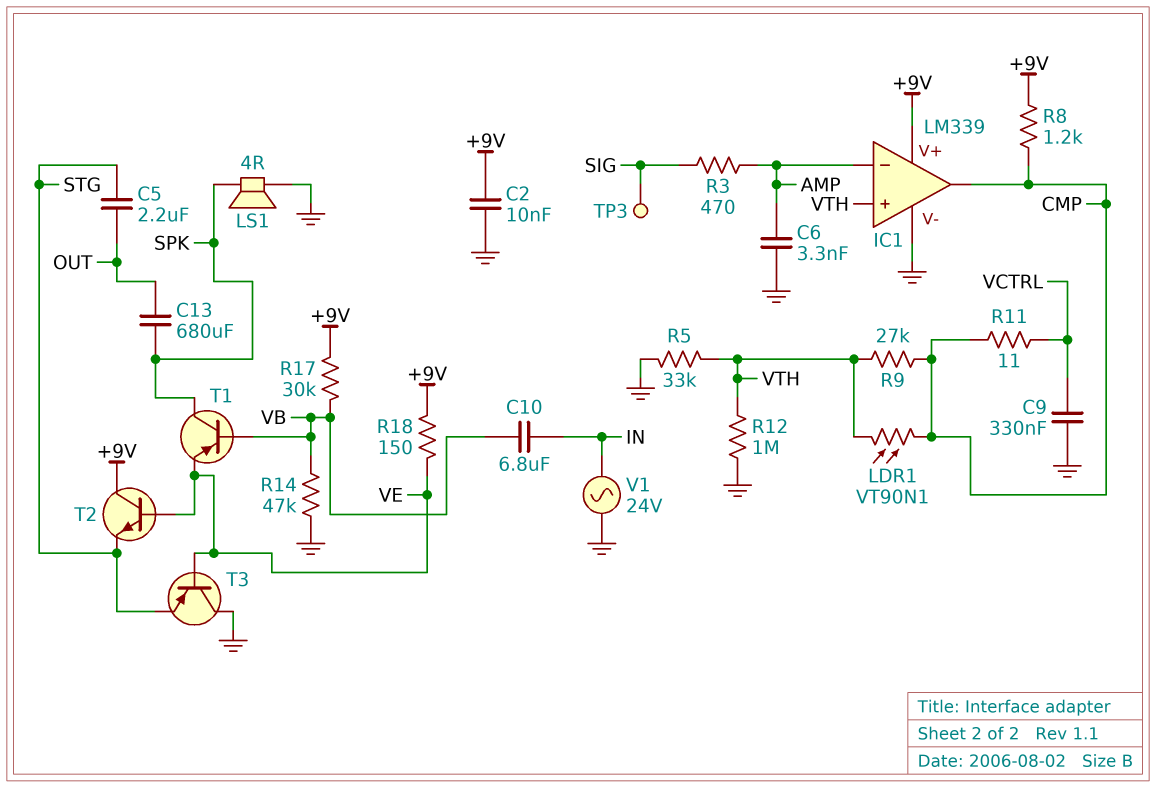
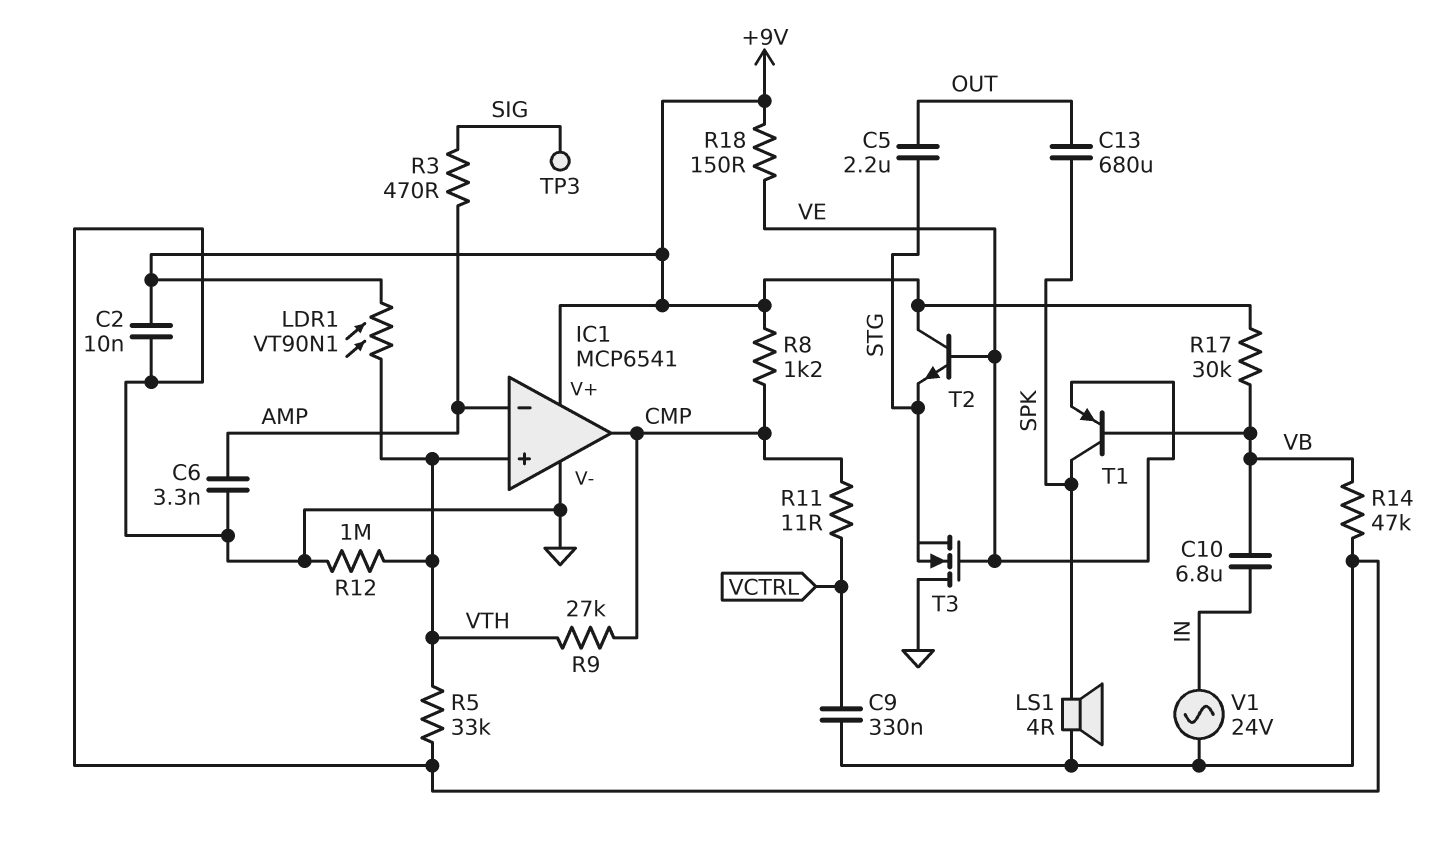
IC1: LM339 -> MCP6541
LDR1: VT90N1 (CMP, VTH) -> VT90N1 (+9V, VTH)
T3: PNP (B VE, C GND, E STG) -> NMOS (G VE, D GND, S STG)

